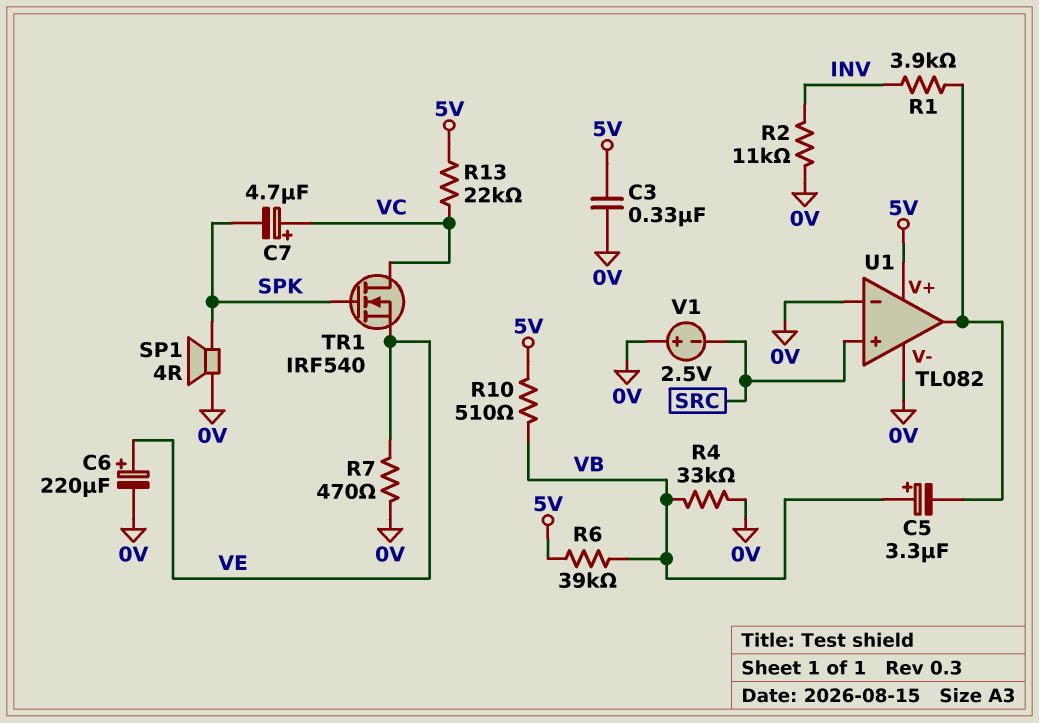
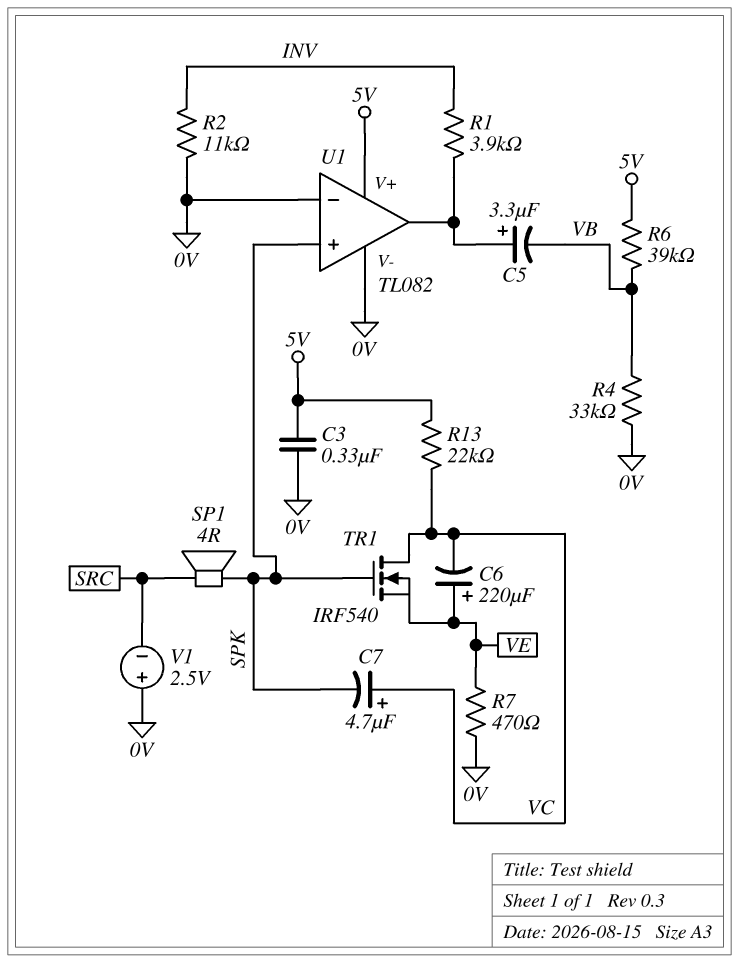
C5: 3.3uF (plus VB, minus U1/out) -> 3.3uF (plus U1/out, minus VB)
C6: 220uF (plus VE, minus 0V) -> 220uF (plus VE, minus VC)
R10: 510 (5V, VB) -> none
SP1: speaker 4R (0V, SPK) -> speaker 4R (SPK, SRC)
U1 pin in+: SRC -> SPK

